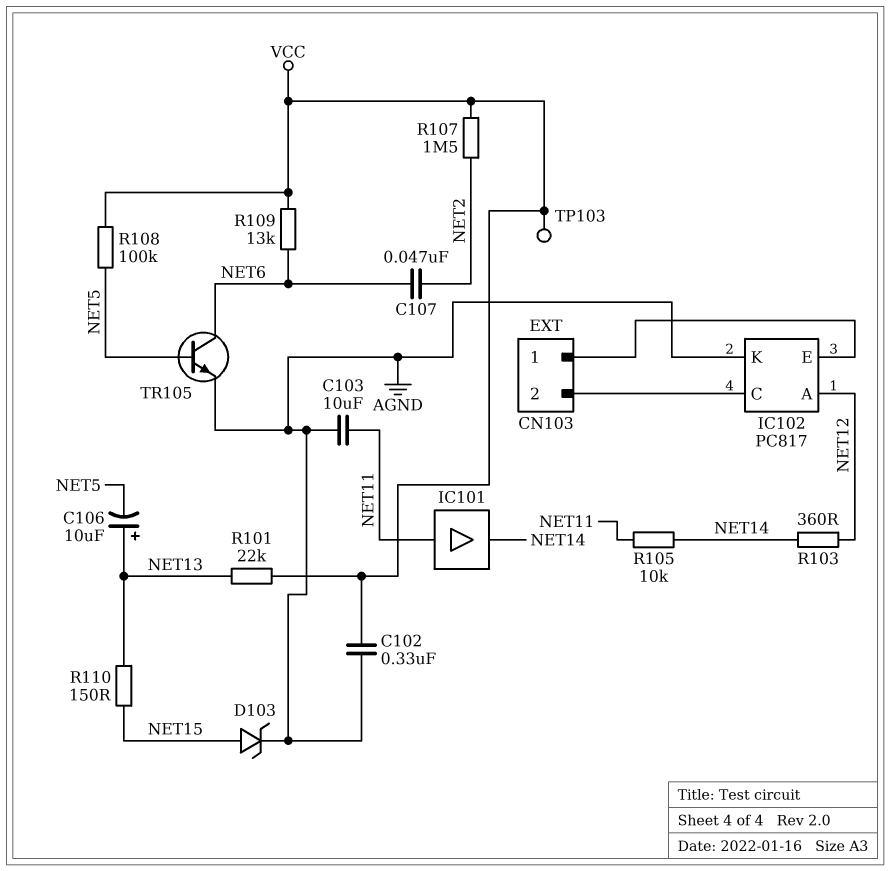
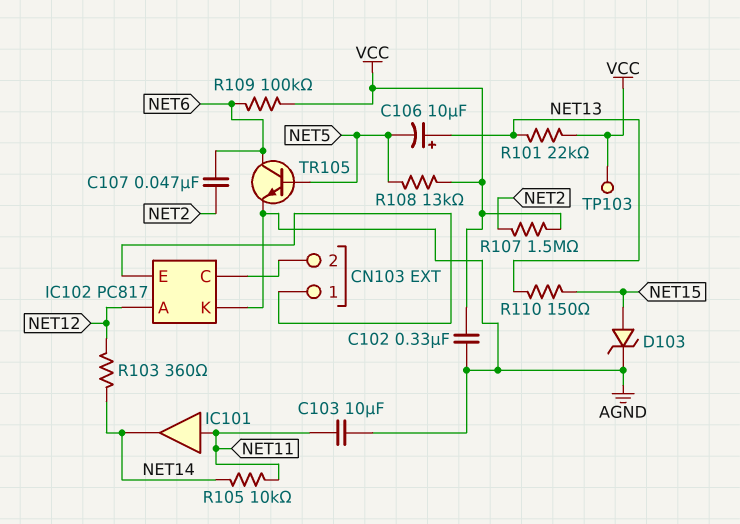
R108: 100k (NET5, VCC) -> 13k (NET5, VCC)
R109: 13k (NET6, VCC) -> 100k (NET6, VCC)

